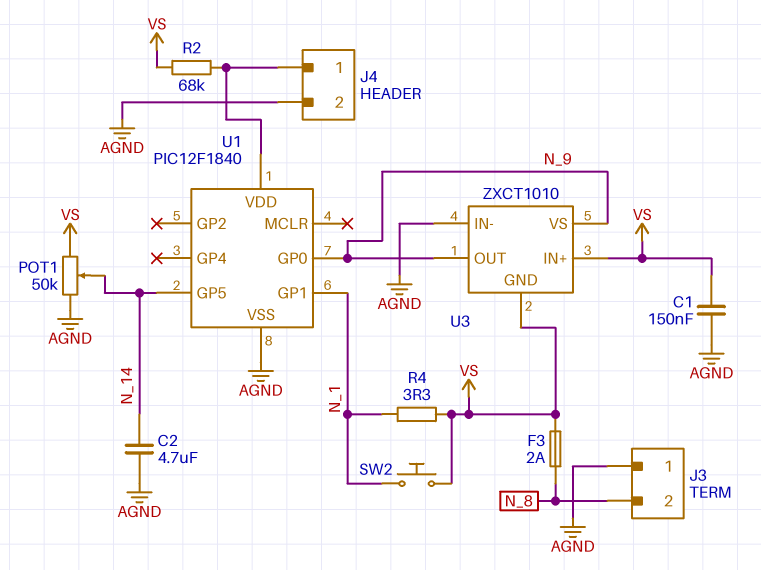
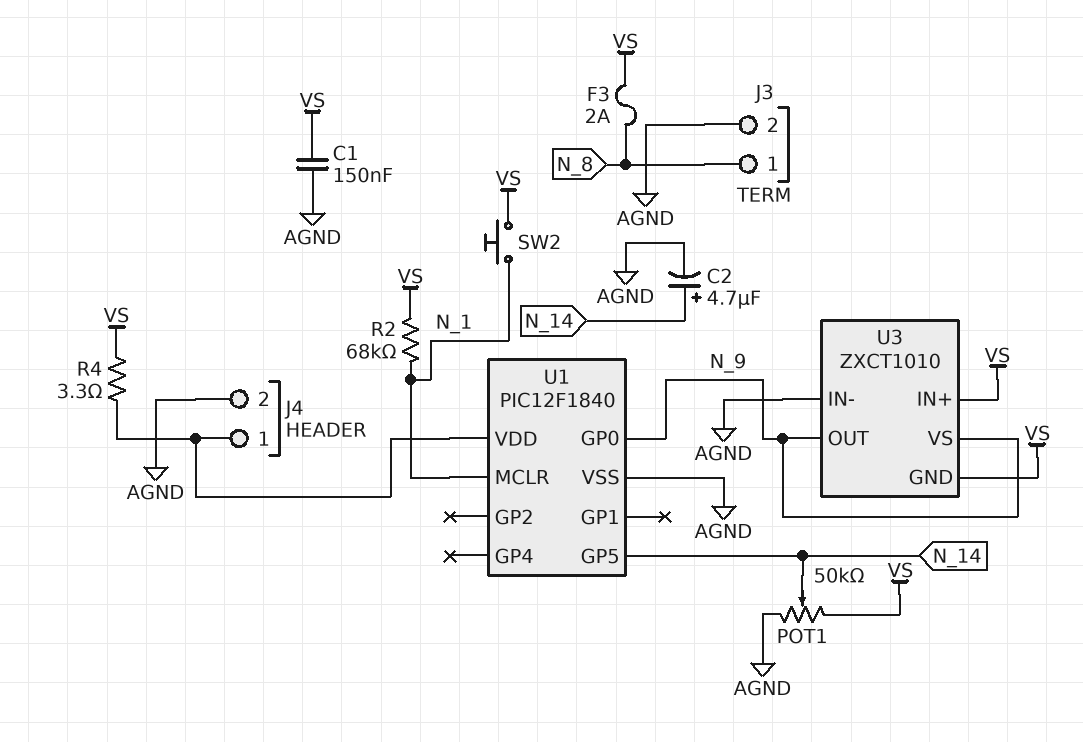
C2: 4.7uF (AGND, N_14) -> 4.7uF (plus N_14, minus AGND)
J3 pin 1: AGND -> N_8
J3 pin 2: N_8 -> AGND
R2: 68k (J4/1, VS) -> 68k (N_1, VS)
R4: 3.3 (N_1, VS) -> 3.3 (J4/1, VS)
U1 pin GP1: N_1 -> none
U1 pin MCLR: none -> N_1

